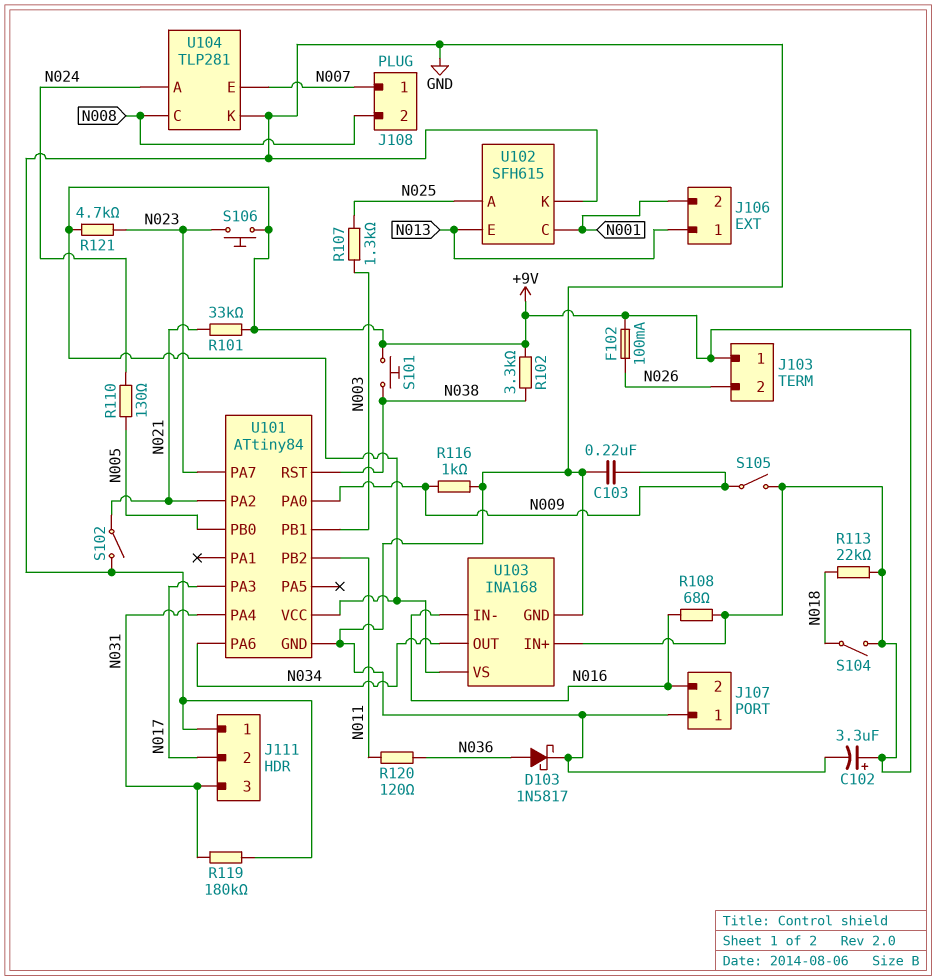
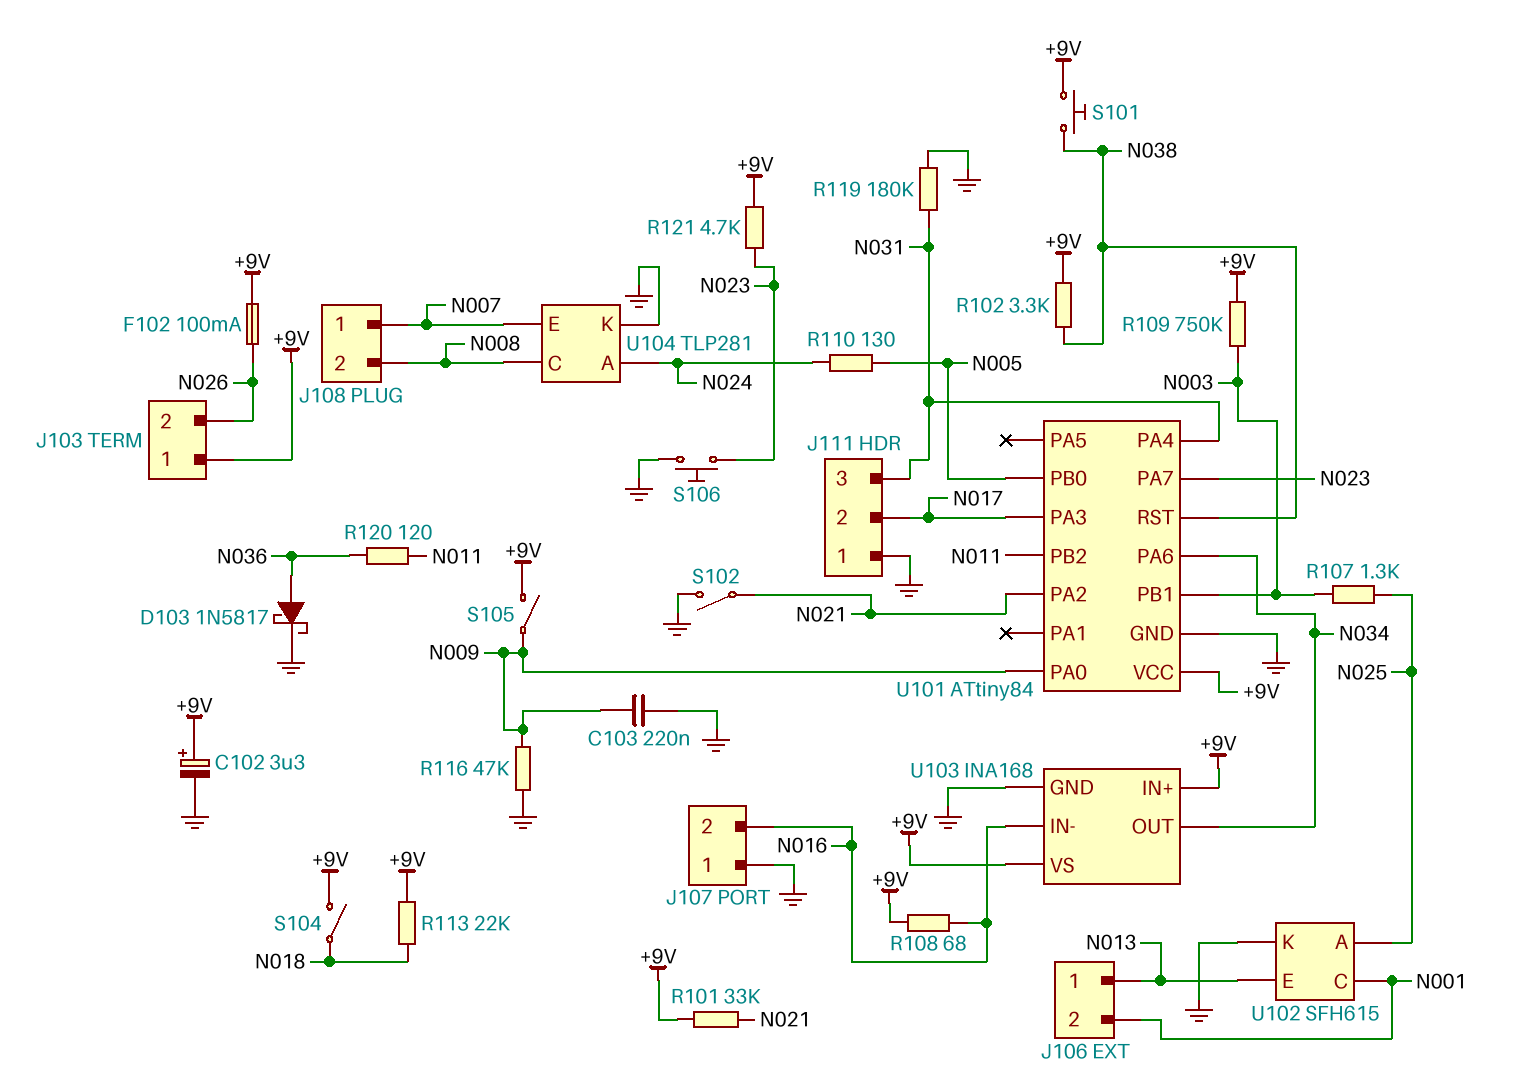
R109: none -> 750k (+9V, N003)
R116: 1k (GND, N009) -> 47k (GND, N009)
S106: button (+9V, N023) -> button (GND, N023)

